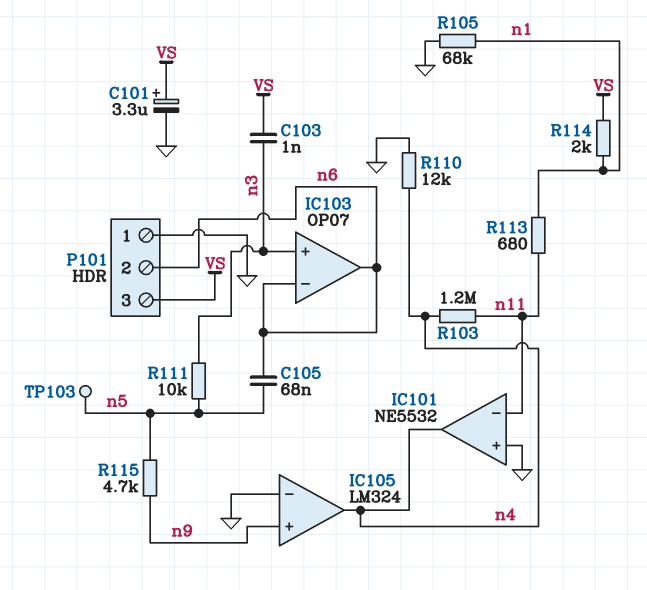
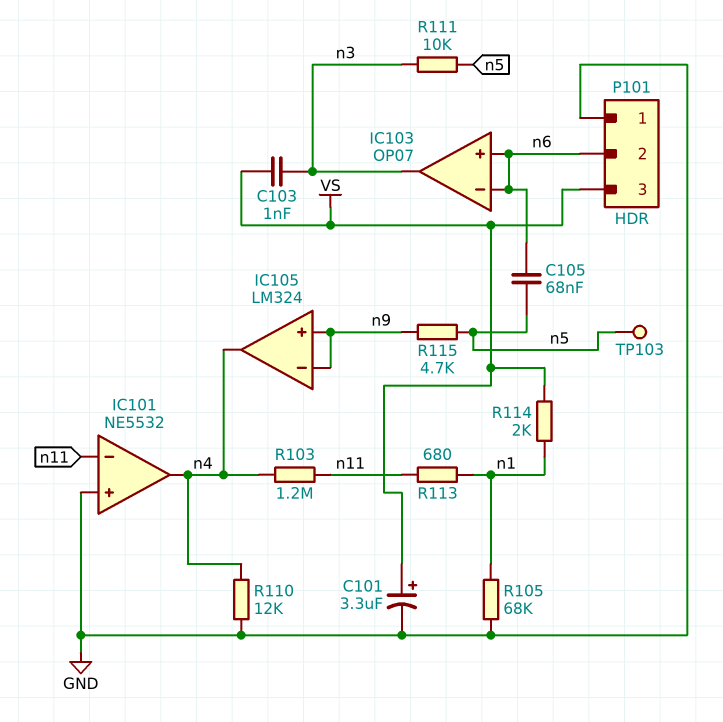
IC103 pin in+: n3 -> n6
IC103 pin out: n6 -> n3
IC105 pin in-: GND -> n9

